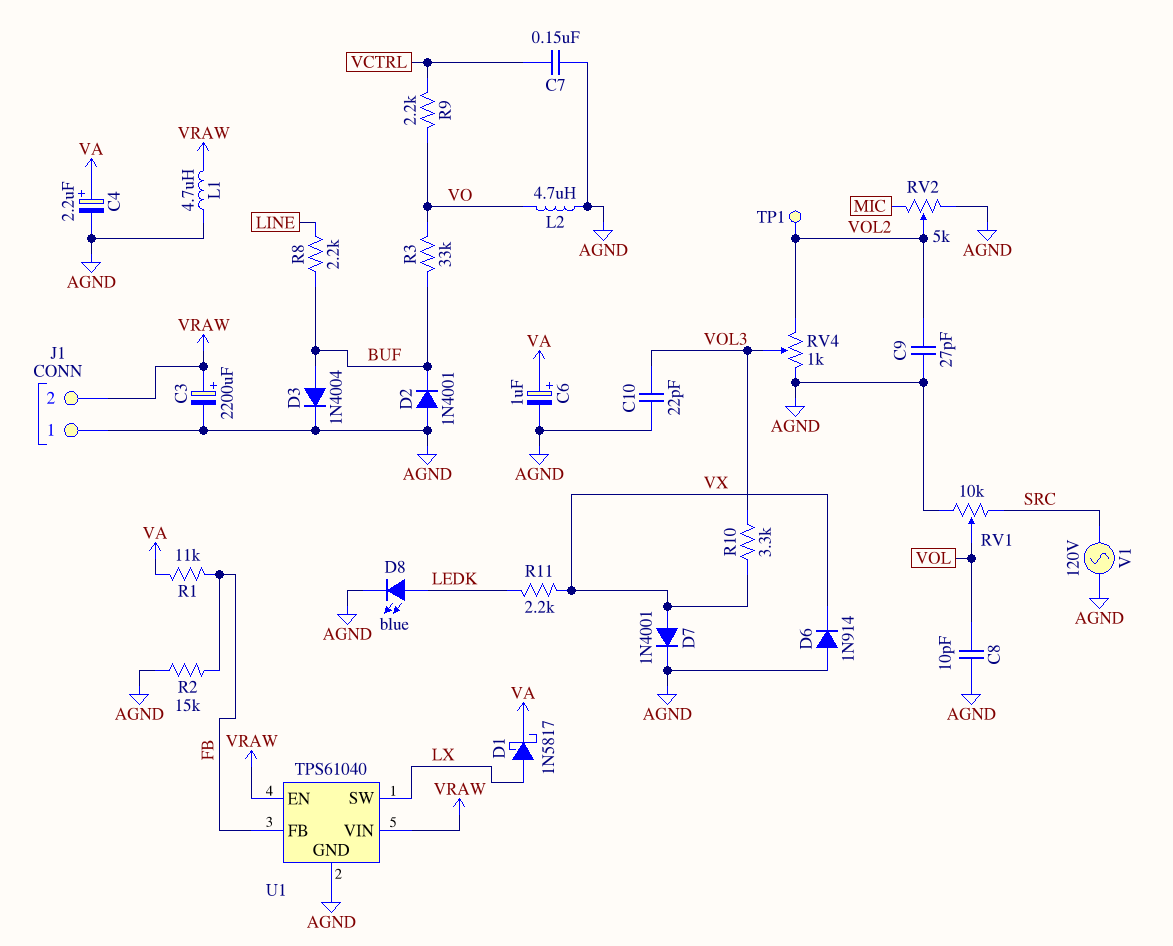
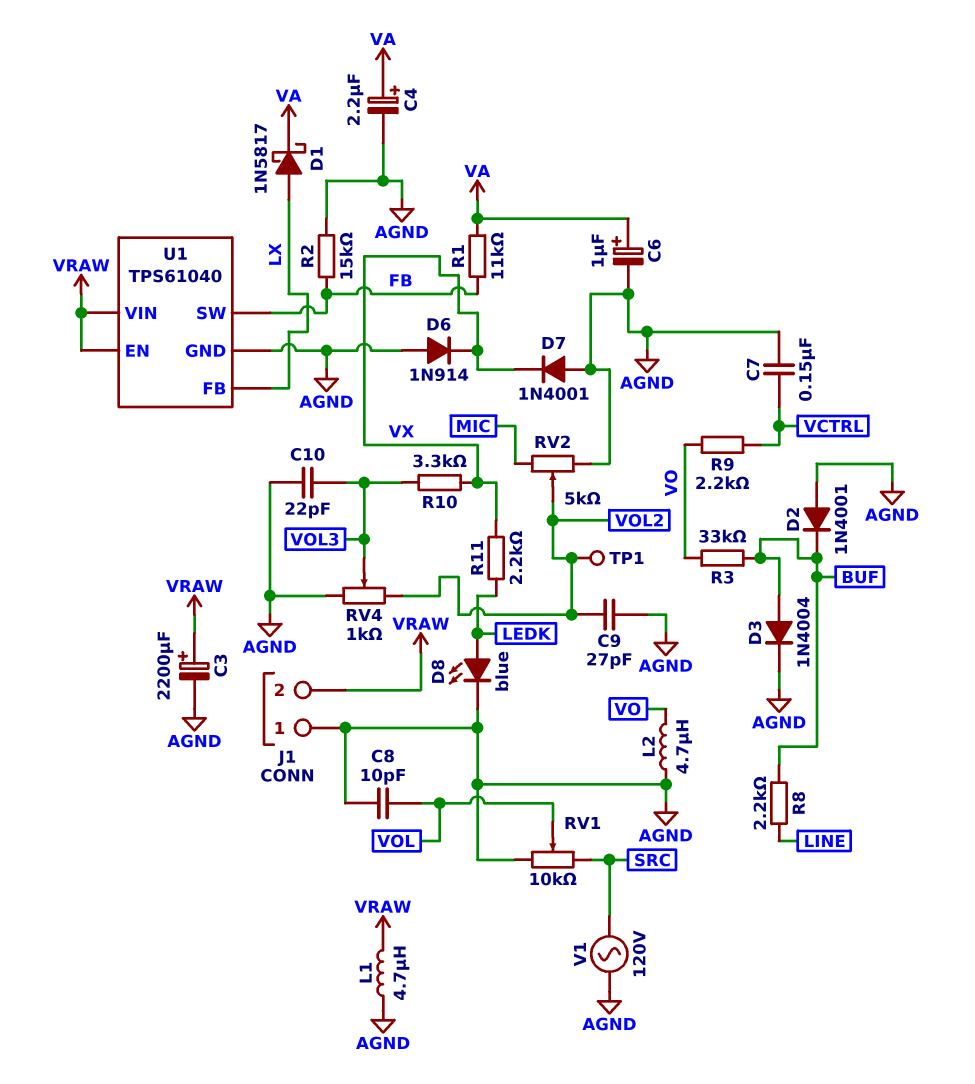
D7: diode 1N4001 (A VX, K AGND) -> diode 1N4001 (A AGND, K VX)
U1 pin FB: FB -> LX
U1 pin SW: LX -> FB

